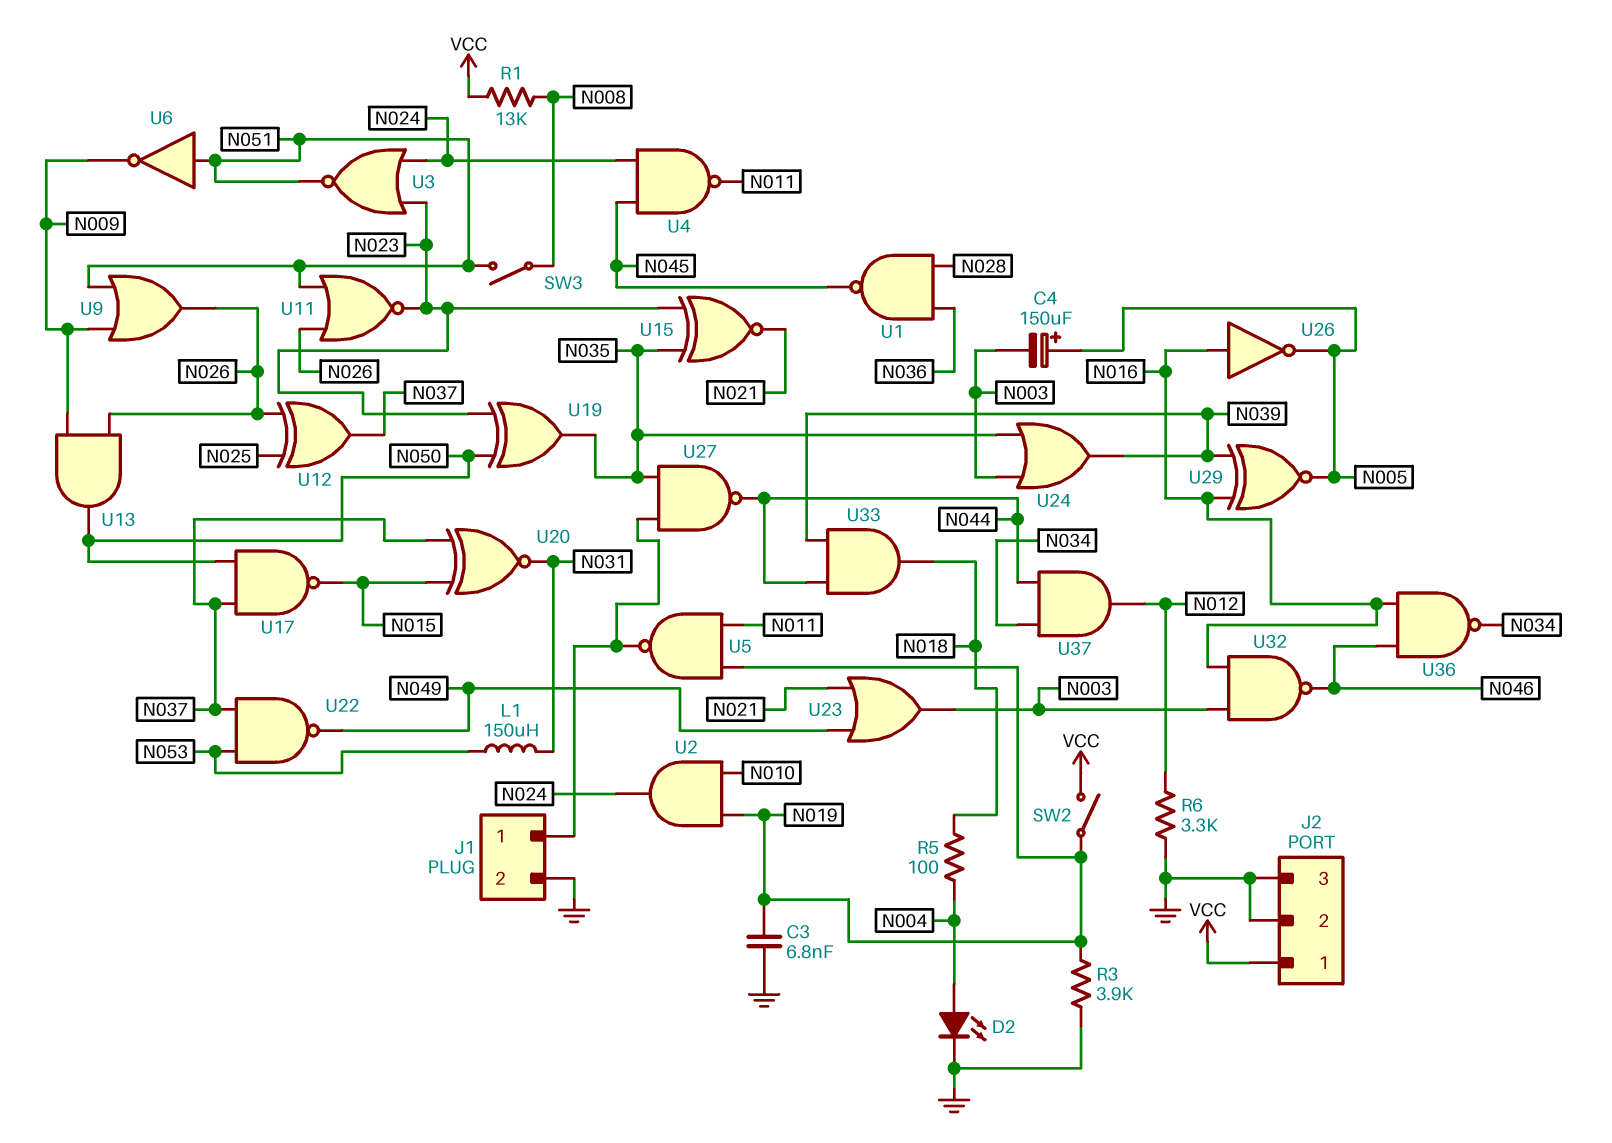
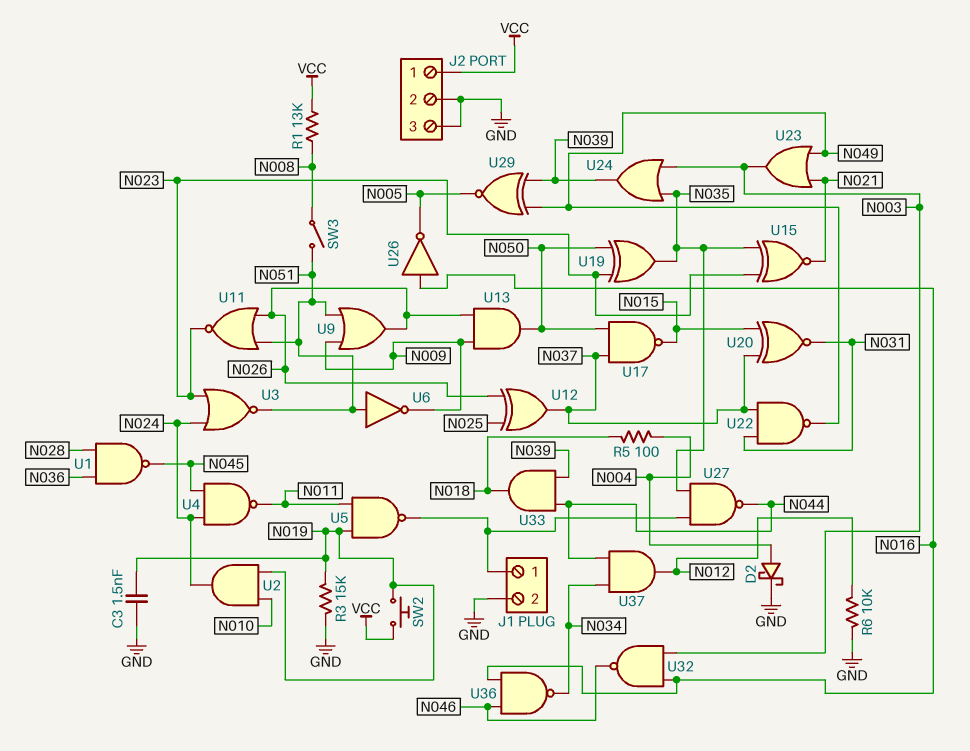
C3: 6.8nF (GND, N019) -> 1.5nF (GND, N019)
C4: 150uF (plus N005, minus N003) -> none
D2: LED (A N004, K GND) -> schottky (A N004, K GND)
L1: 150uH (N031, N053) -> none
R3: 3.9k (GND, N019) -> 15k (GND, N019)
R6: 3.3k (GND, N012) -> 10k (GND, N012)
SW2: switch (N019, VCC) -> button (N019, VCC)
U22: NAND (in N037, in N053, out N049) -> NAND (in N031, in N037, out N049)
U29: XNOR (in N016, in N039, out N005) -> XNOR (in N039, in N049, out N005)

